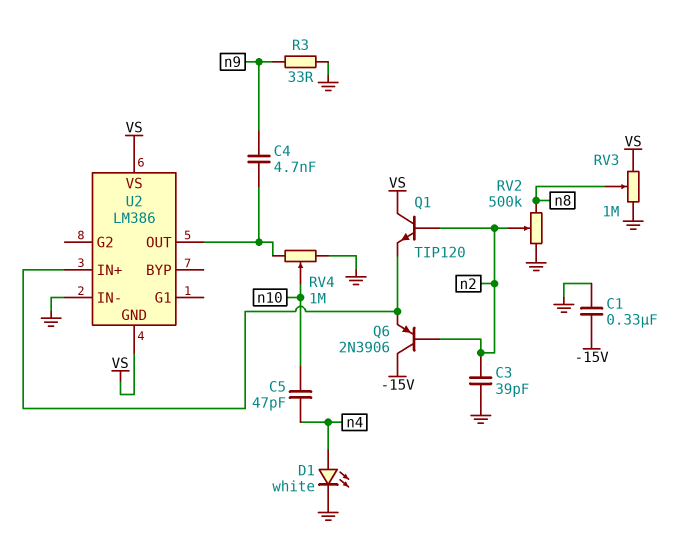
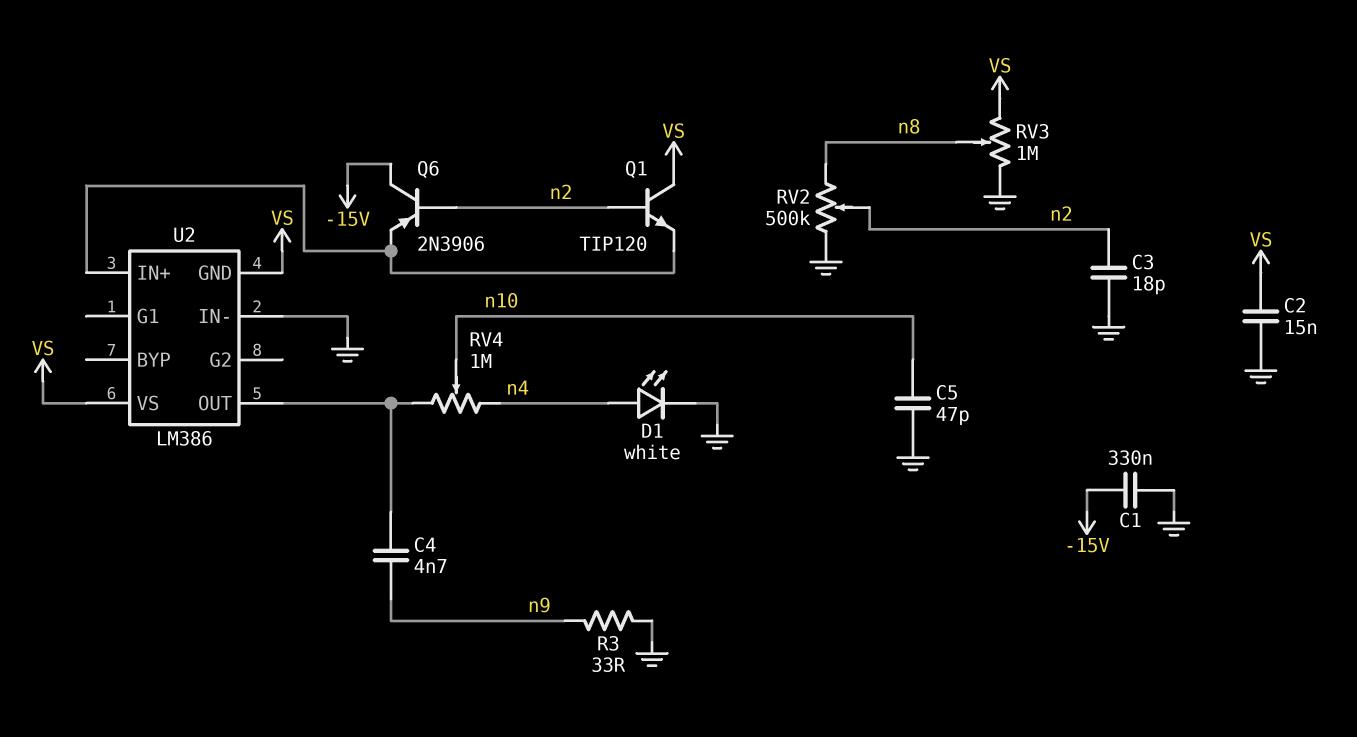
C2: none -> 15nF (GND, VS)
C3: 39pF (GND, n2) -> 18pF (GND, n2)
C5: 47pF (n4, n10) -> 47pF (GND, n10)
RV4: 1M (GND, U2/OUT, wiper n10) -> 1M (U2/OUT, n4, wiper n10)

